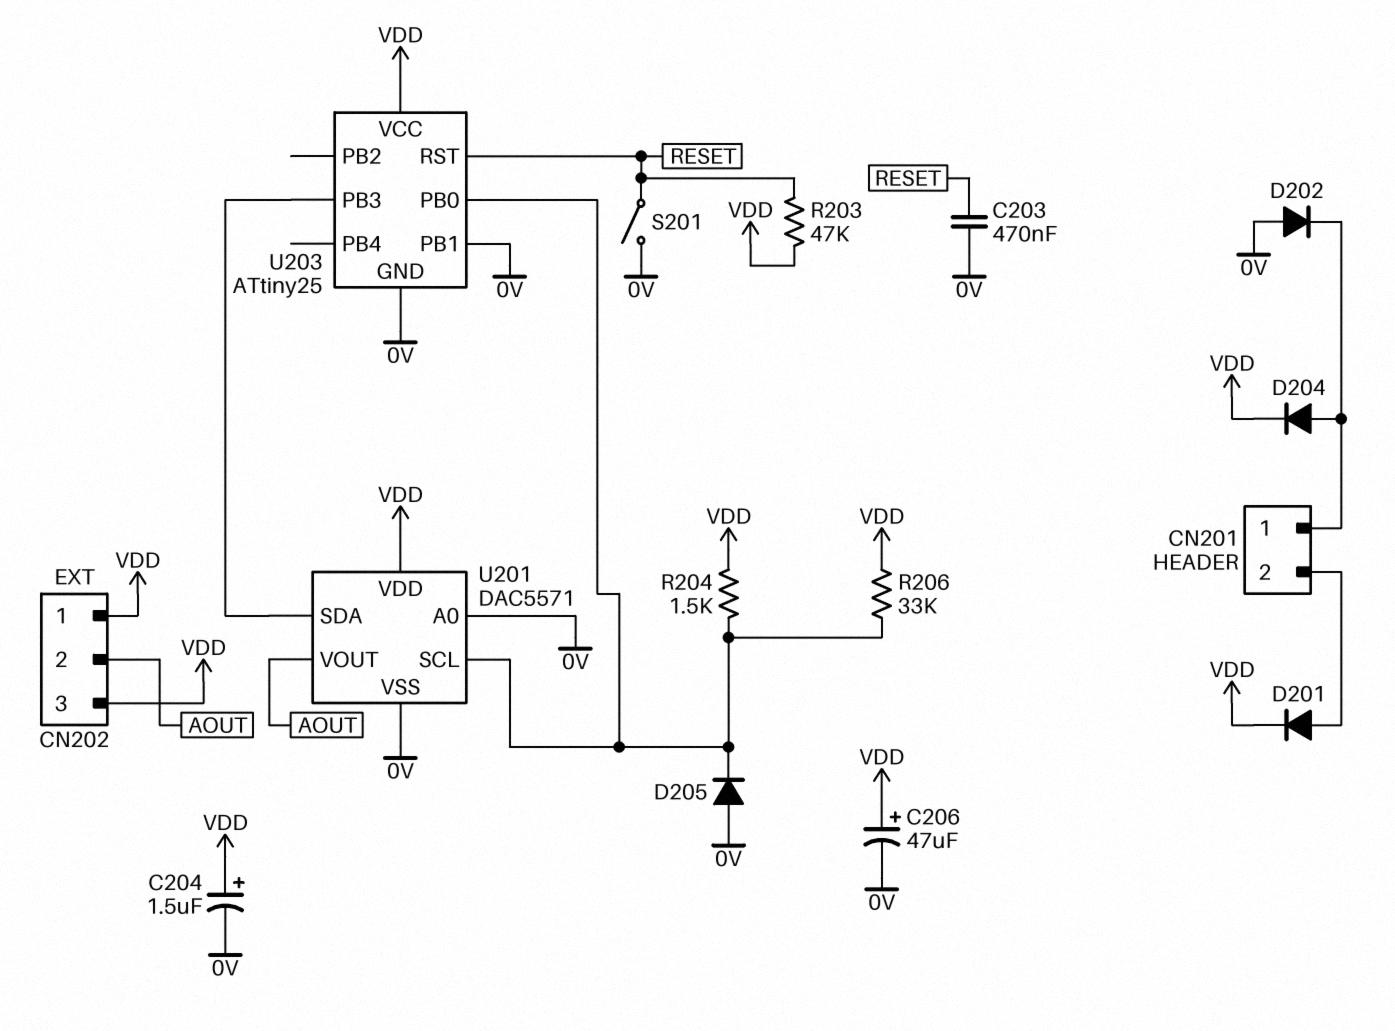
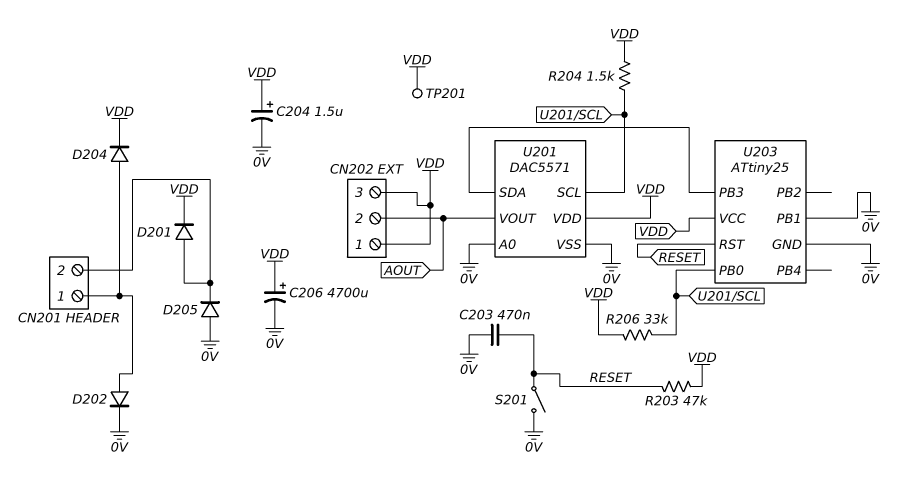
C206: 47uF (plus VDD, minus 0V) -> 4700uF (plus VDD, minus 0V)
D202: diode (A 0V, K CN201/1) -> diode (A CN201/1, K 0V)
D205: diode (A 0V, K U201/SCL) -> diode (A 0V, K CN201/2)
TP201: none -> test point (VDD)

